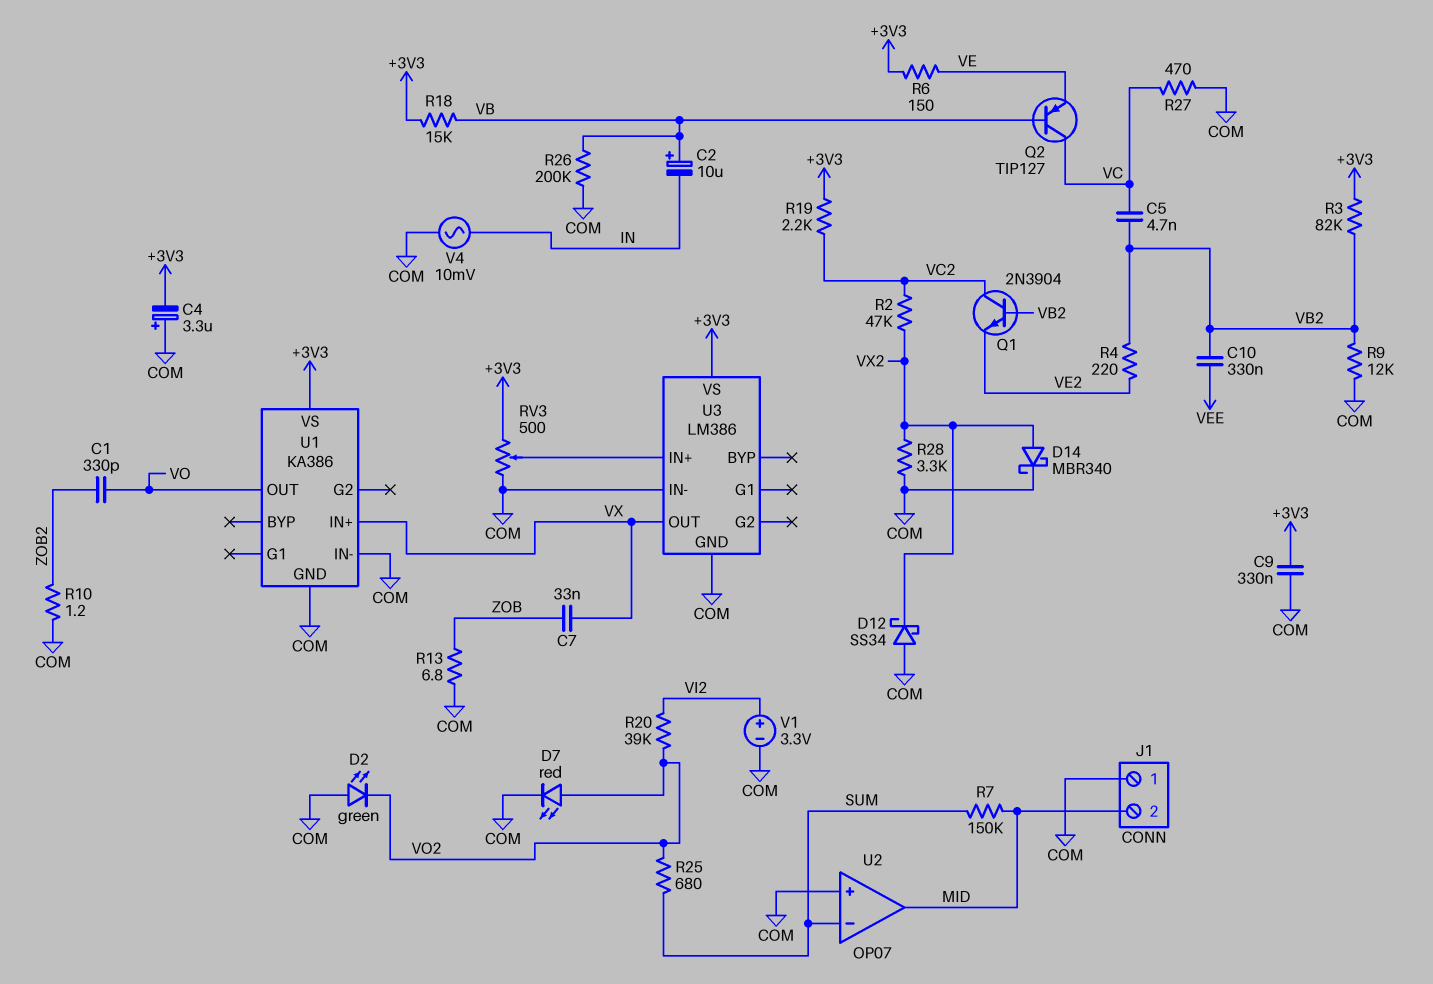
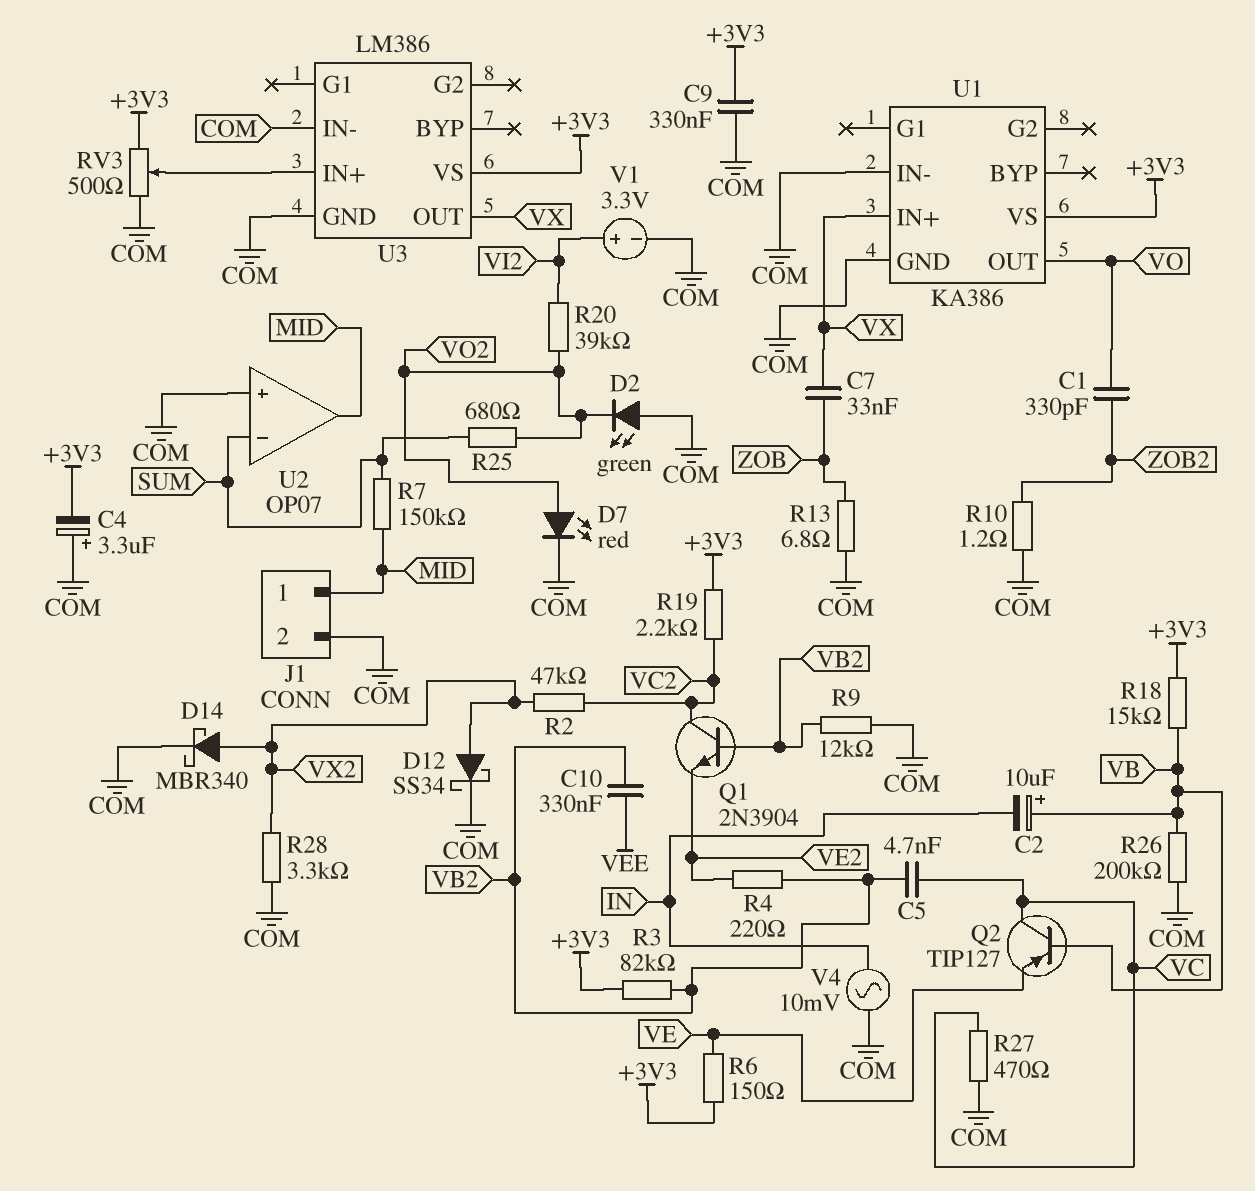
D12: schottky SS34 (A COM, K VX2) -> schottky SS34 (A VX2, K COM)
J1 pin 1: COM -> MID
J1 pin 2: MID -> COM

